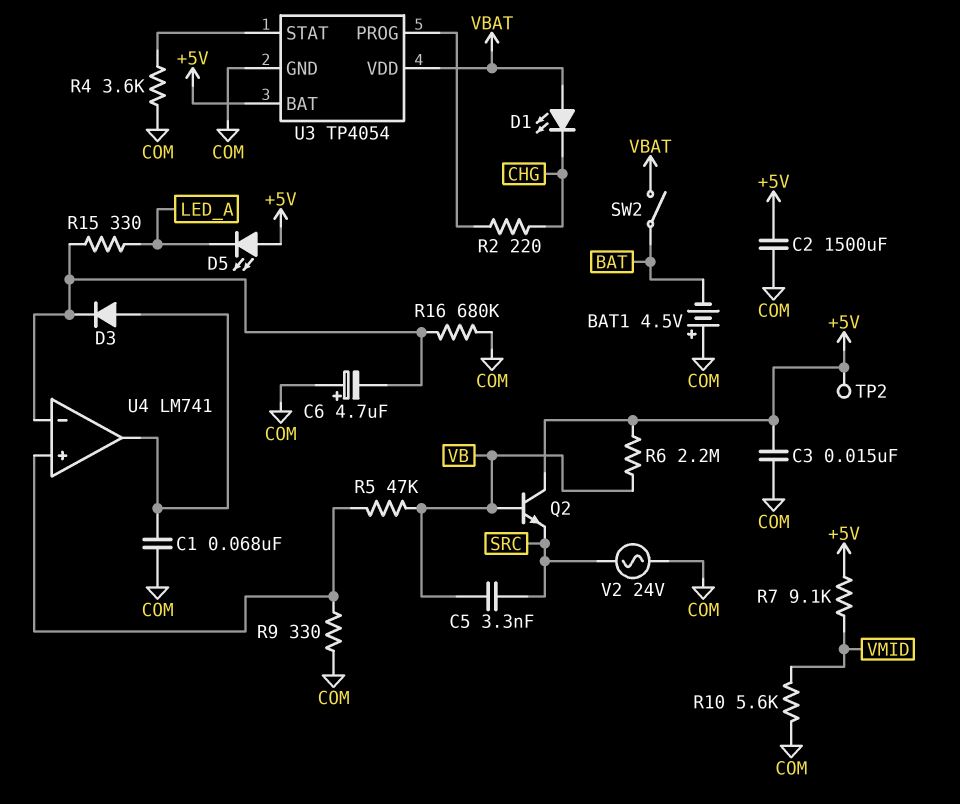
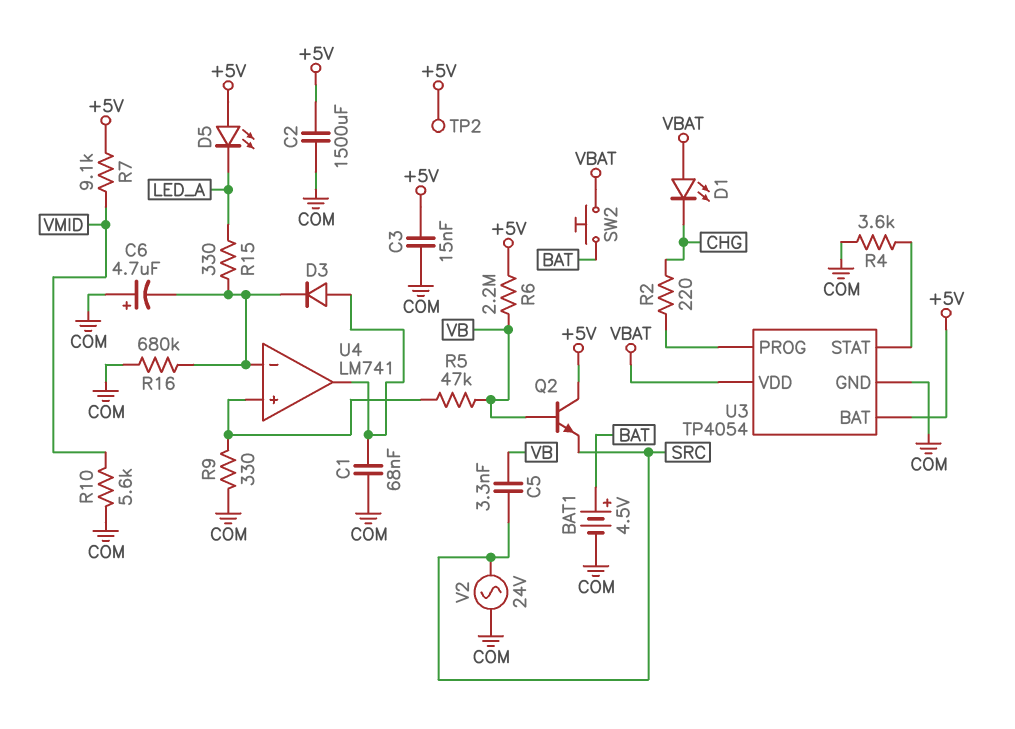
BAT1: 4.5V (plus COM, minus BAT) -> 4.5V (plus BAT, minus COM)
SW2: switch (BAT, VBAT) -> button (BAT, VBAT)

